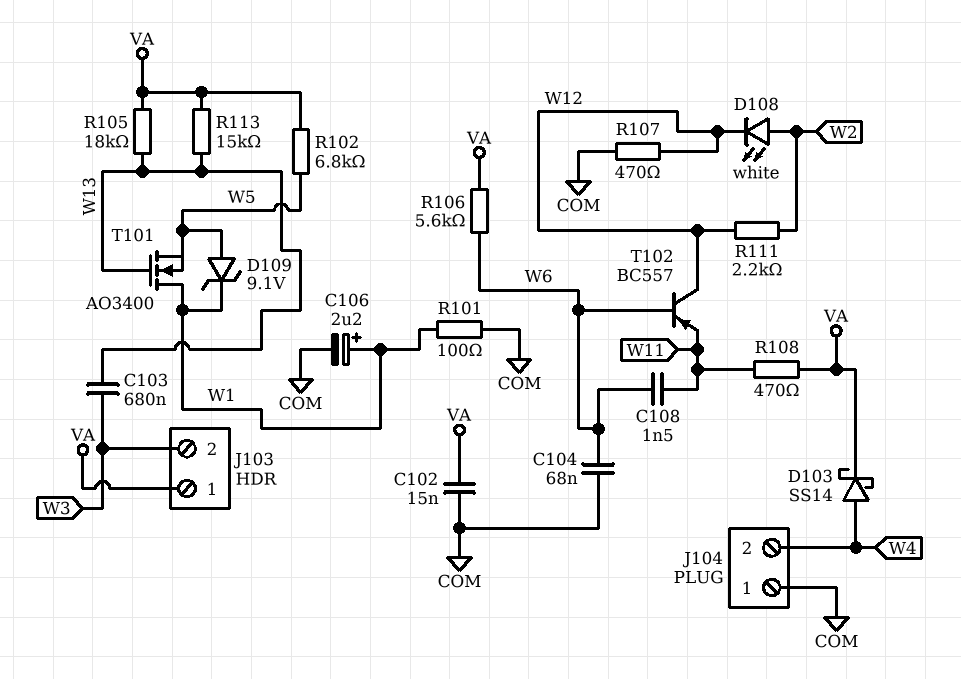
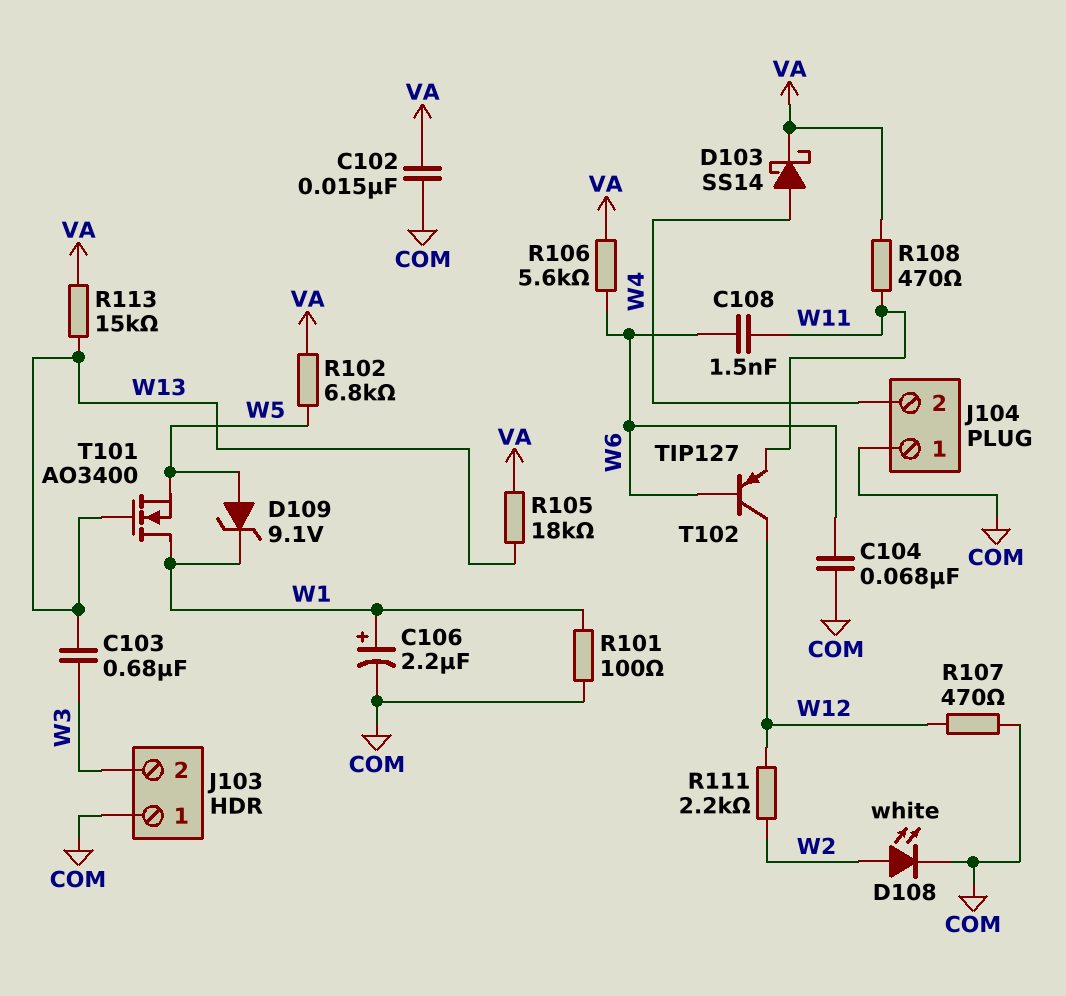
D108: LED white (A W2, K W12) -> LED white (A W2, K COM)
J103 pin 1: VA -> COM
T102: PNP BC557 (B W6, C W12, E W11) -> PNP TIP127 (B W6, C W12, E W11)

